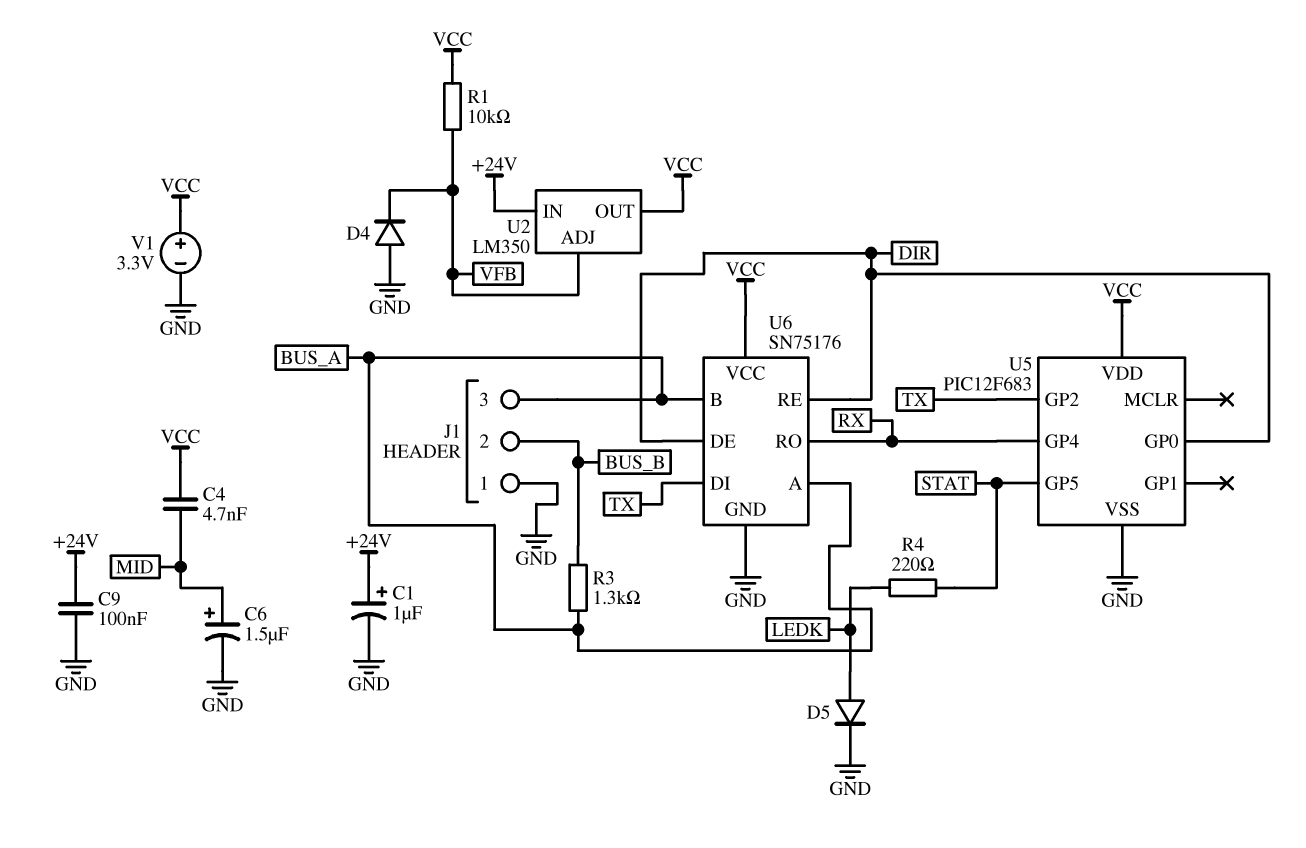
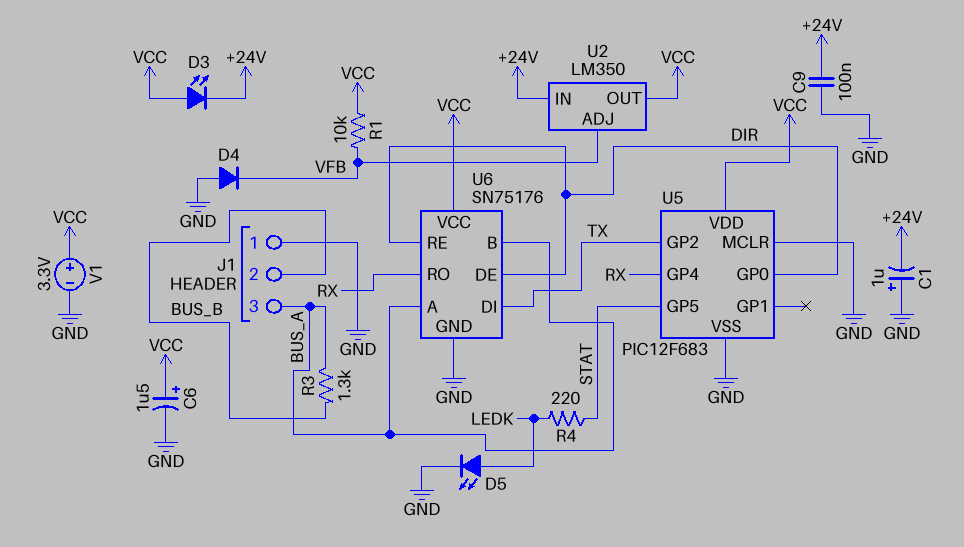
C1: 1uF (plus +24V, minus GND) -> 1uF (plus GND, minus +24V)
C4: 4.7nF (MID, VCC) -> none
C6: 1.5uF (plus MID, minus GND) -> 1.5uF (plus VCC, minus GND)
D3: none -> LED (A VCC, K +24V)
D5: diode (A LEDK, K GND) -> LED (A LEDK, K GND)
U5 pin MCLR: none -> GND

